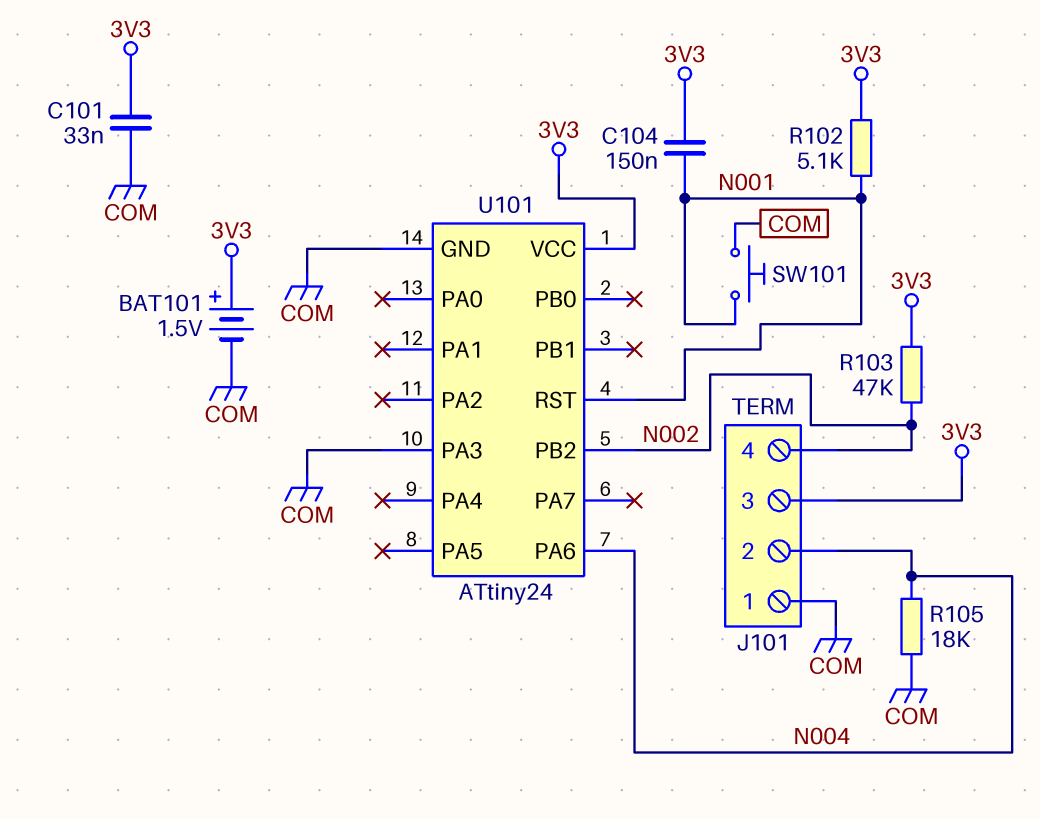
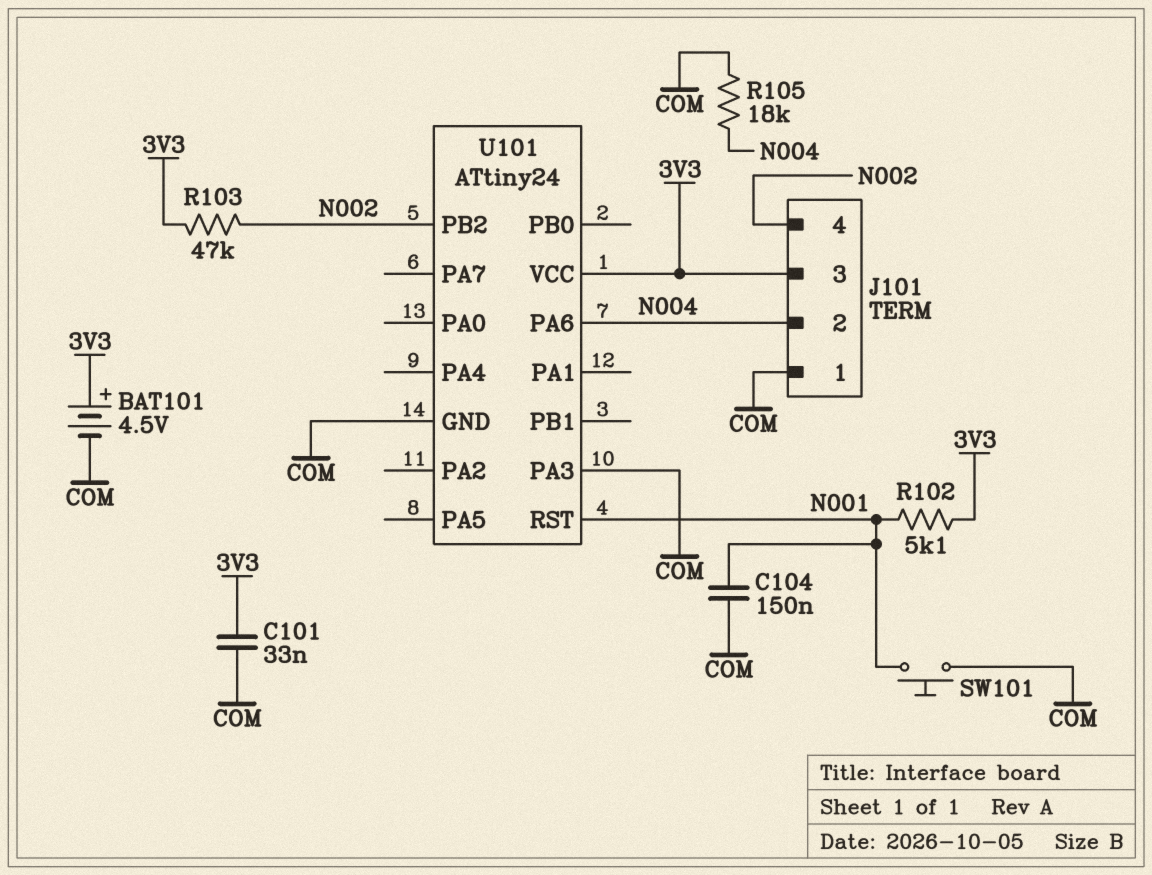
BAT101: 1.5V (plus 3V3, minus COM) -> 4.5V (plus 3V3, minus COM)
C104: 150nF (3V3, N001) -> 150nF (COM, N001)

